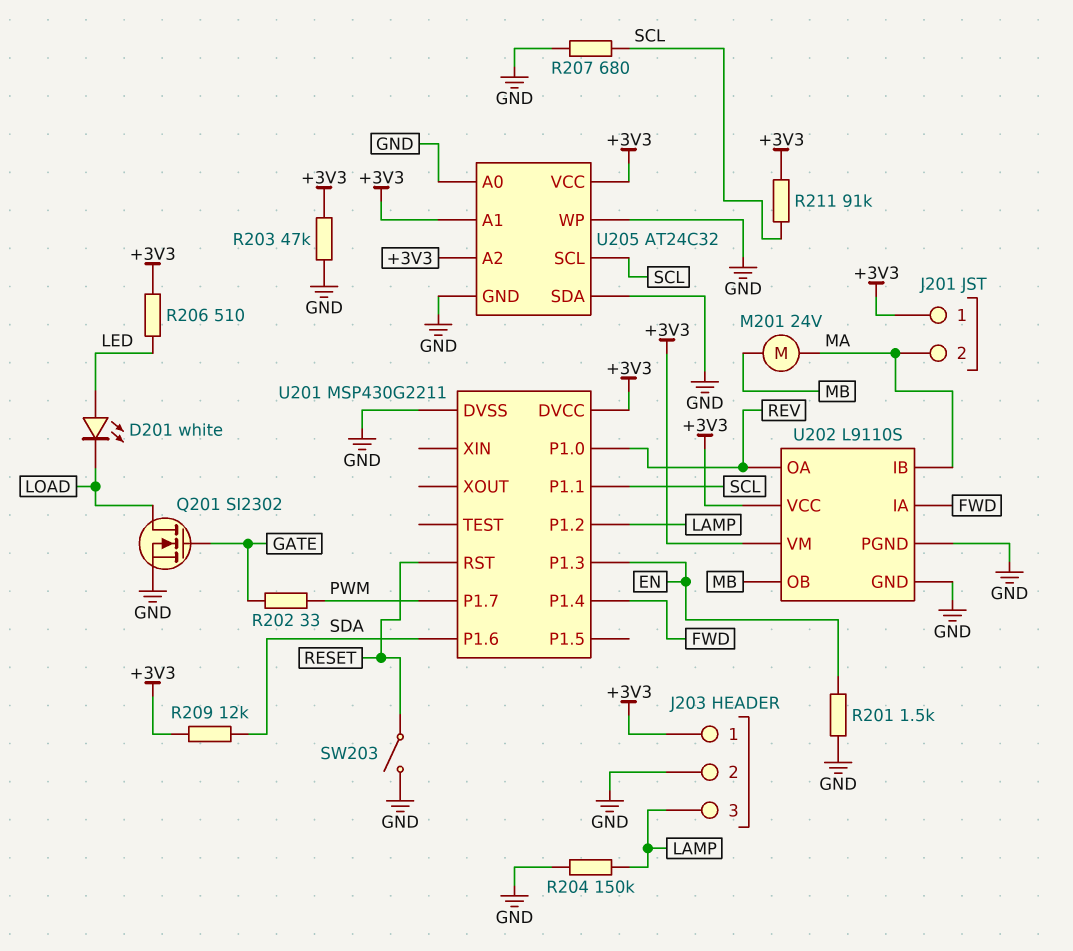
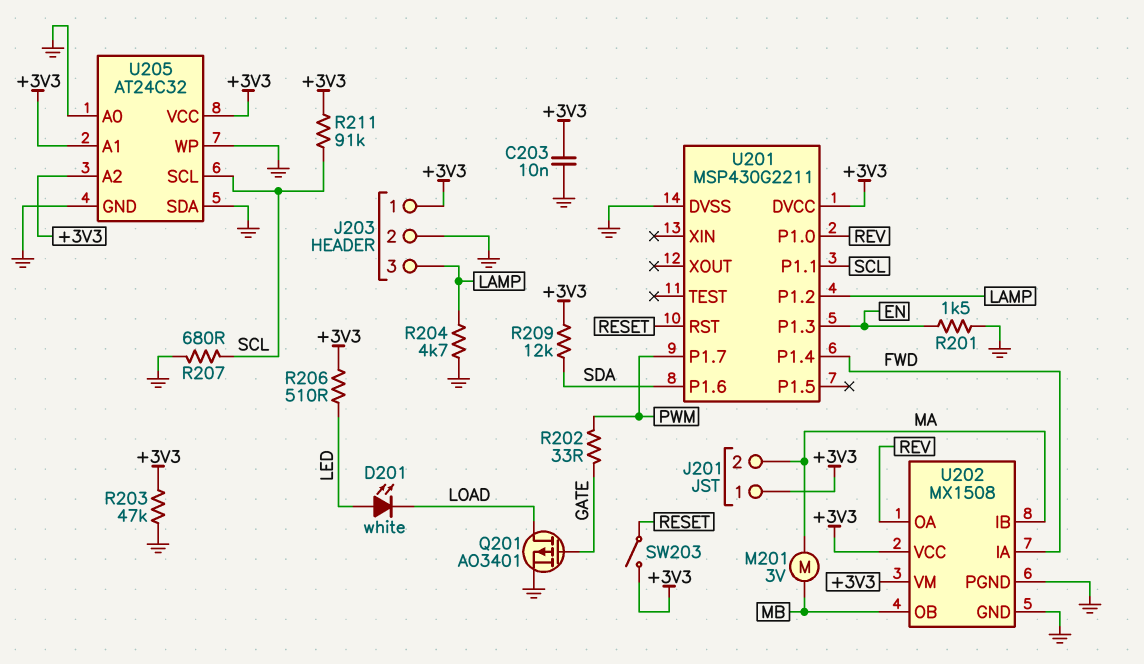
C203: none -> 10nF (+3V3, GND)
M201: motor 24V (MA, MB) -> motor 3V (MA, MB)
Q201: NMOS SI2302 (G GATE, D LOAD, S GND) -> PMOS AO3401 (G GATE, D LOAD, S GND)
R204: 150k (GND, LAMP) -> 4.7k (GND, LAMP)
SW203: switch (GND, RESET) -> switch (+3V3, RESET)
U202: L9110S -> MX1508

